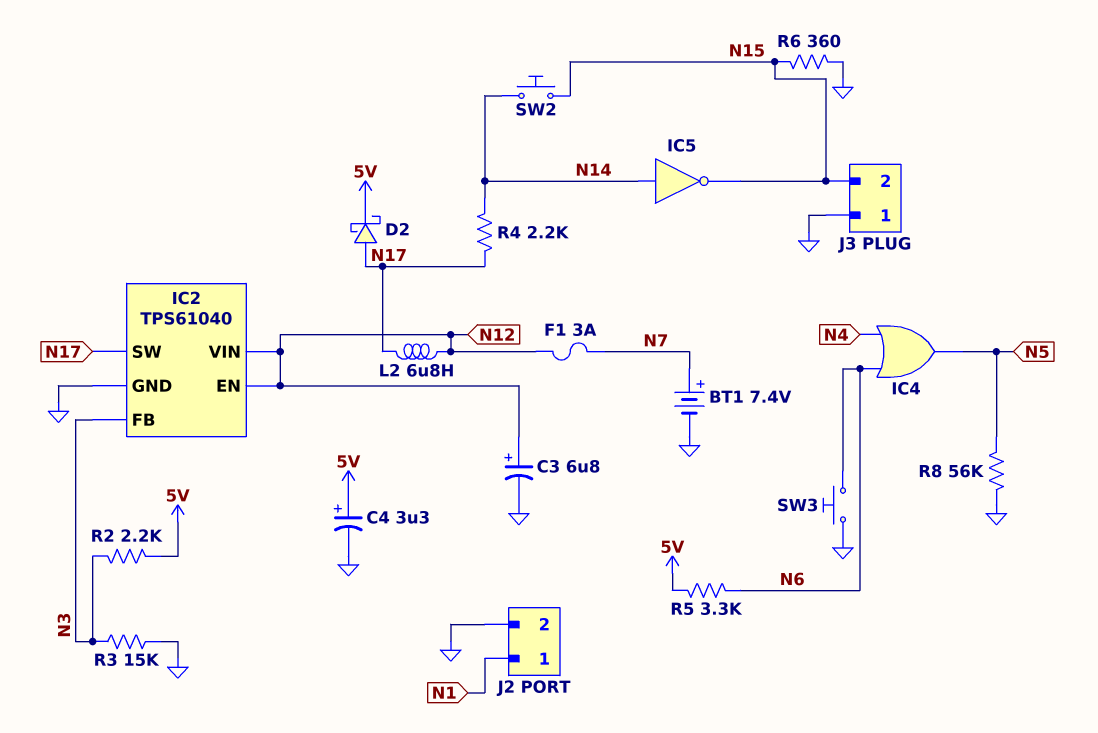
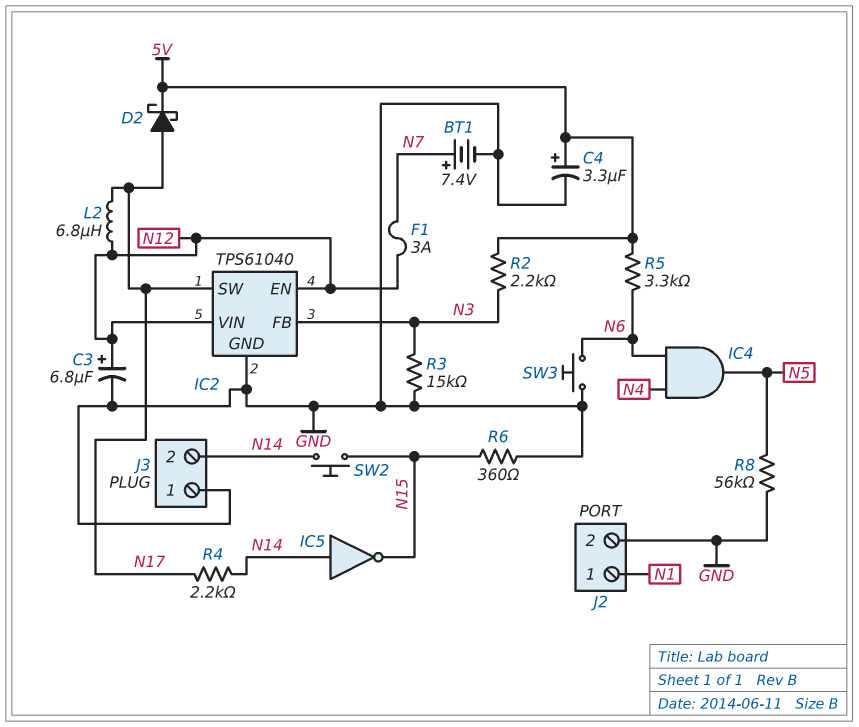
IC4: OR (in N4, in N6, out N5) -> AND (in N4, in N6, out N5)
J3 pin 2: N15 -> N14

